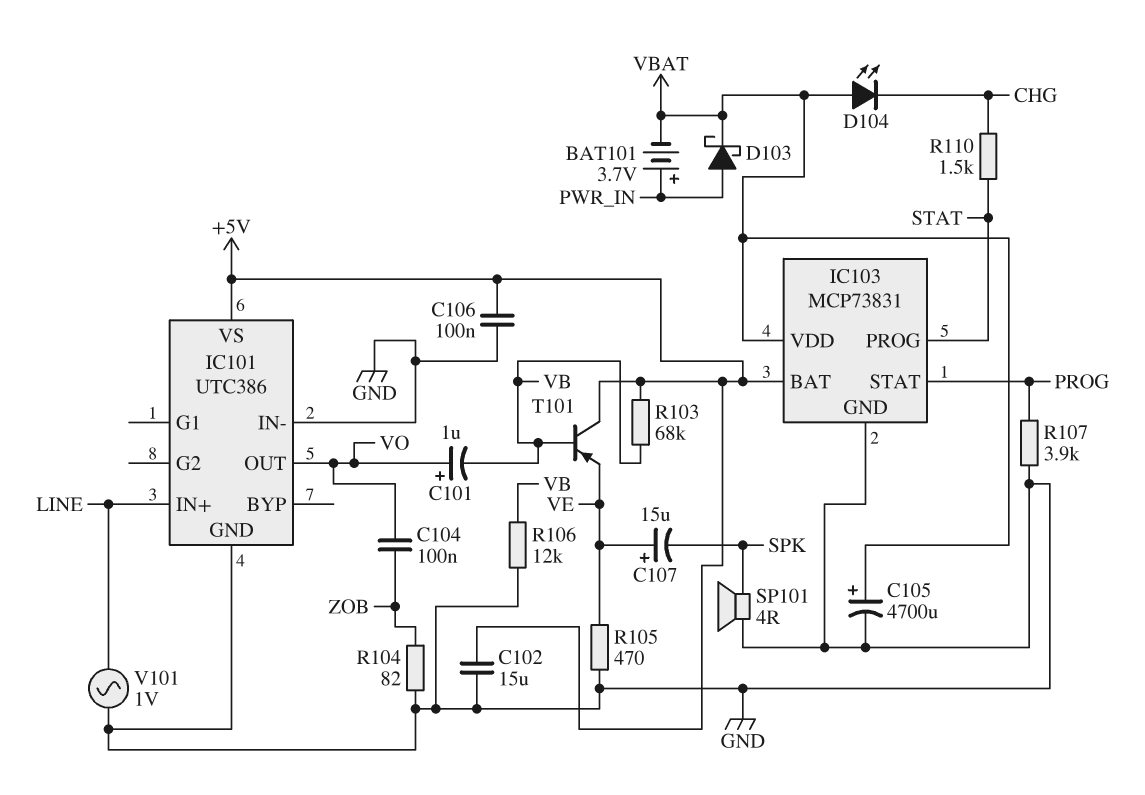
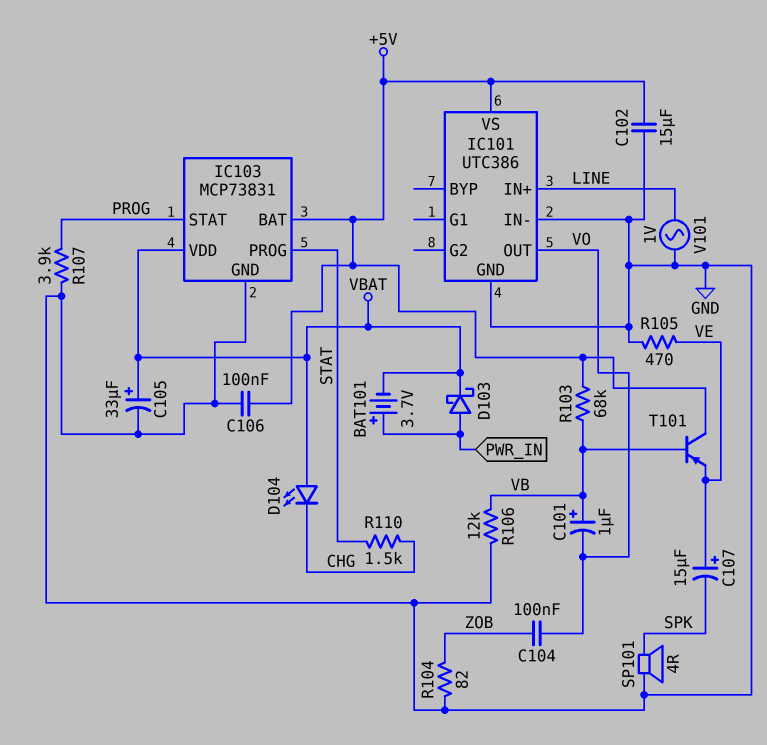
C101: 1uF (plus VO, minus VB) -> 1uF (plus VB, minus VO)
C105: 4700uF (plus VBAT, minus GND) -> 33uF (plus VBAT, minus GND)

